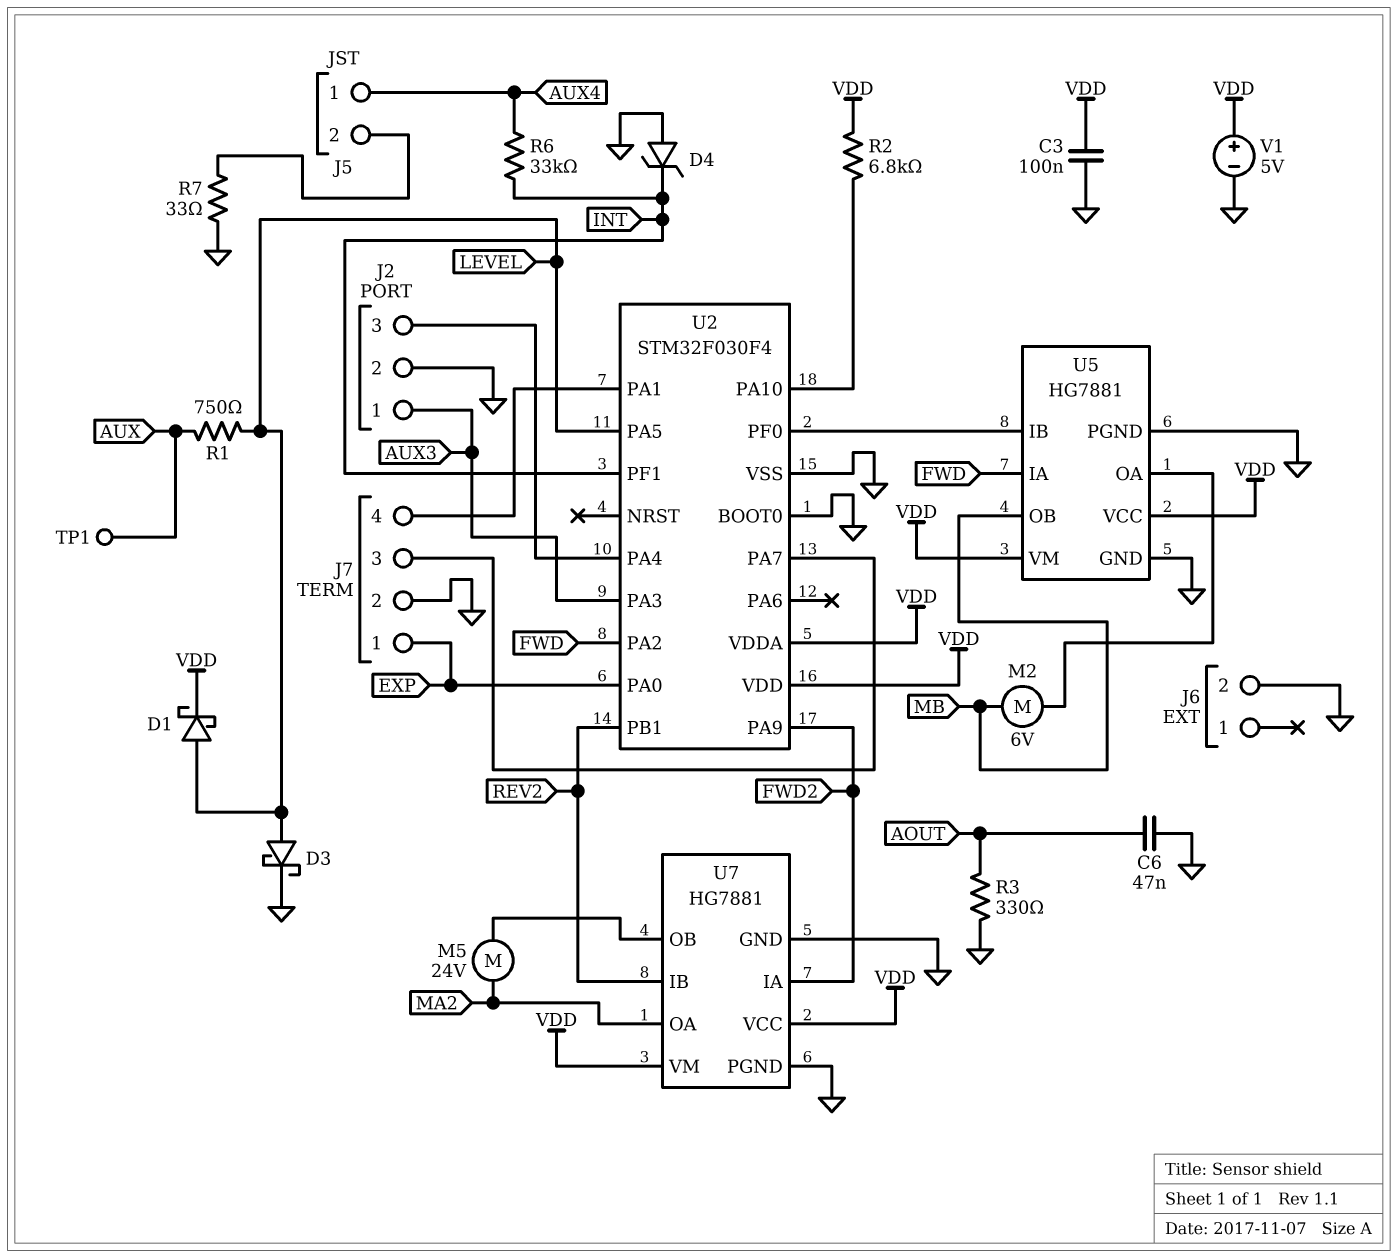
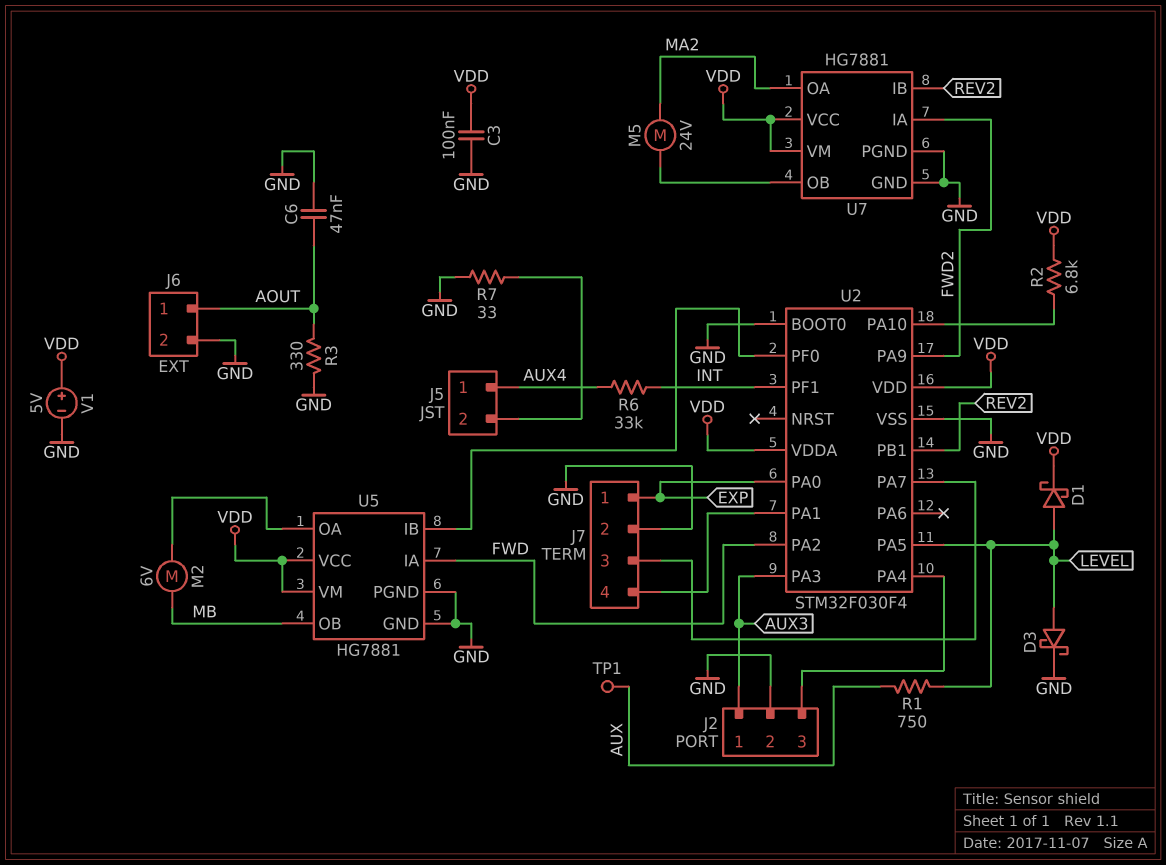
D4: zener (A GND, K INT) -> none
J6 pin 1: none -> AOUT

